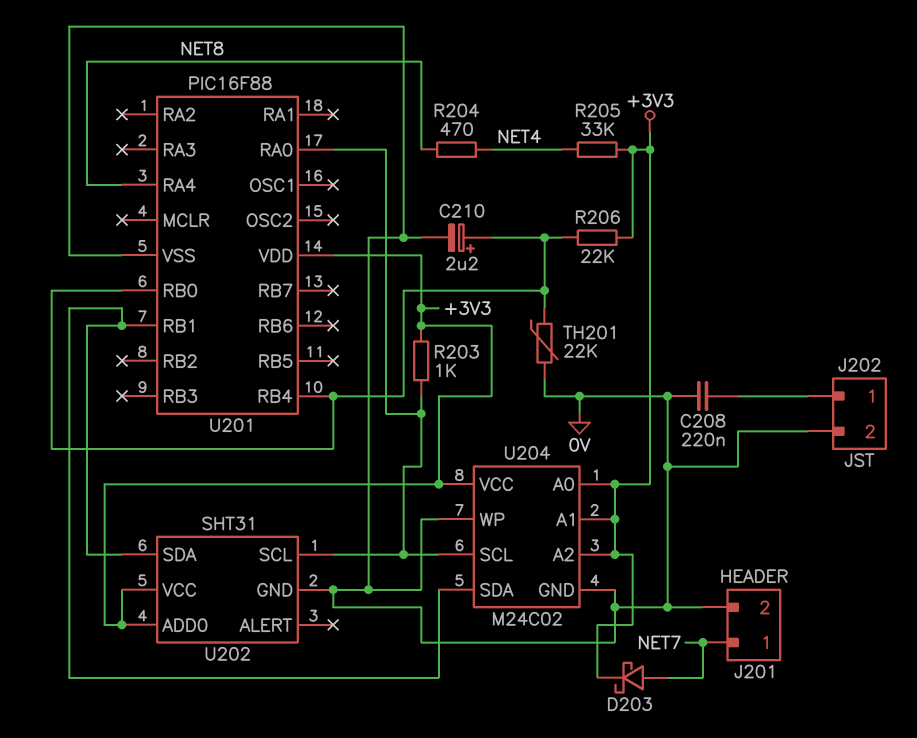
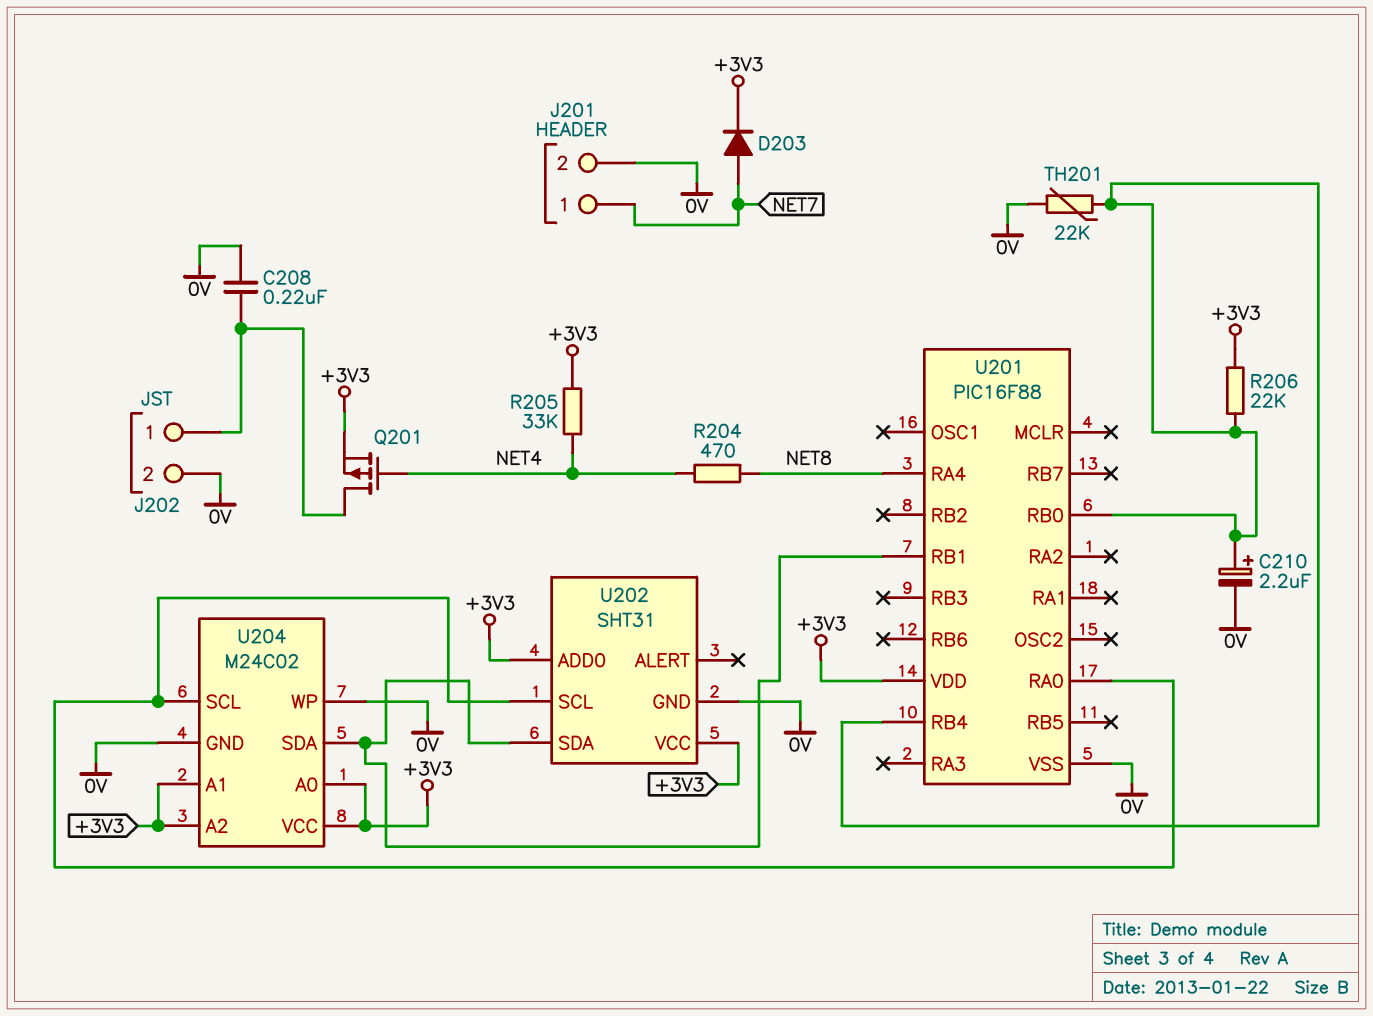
D203: schottky (A NET7, K +3V3) -> diode (A NET7, K +3V3)
Q201: none -> PMOS (G NET4, D J202/1, S +3V3)
R203: 1k (+3V3, U201/RA0) -> none

